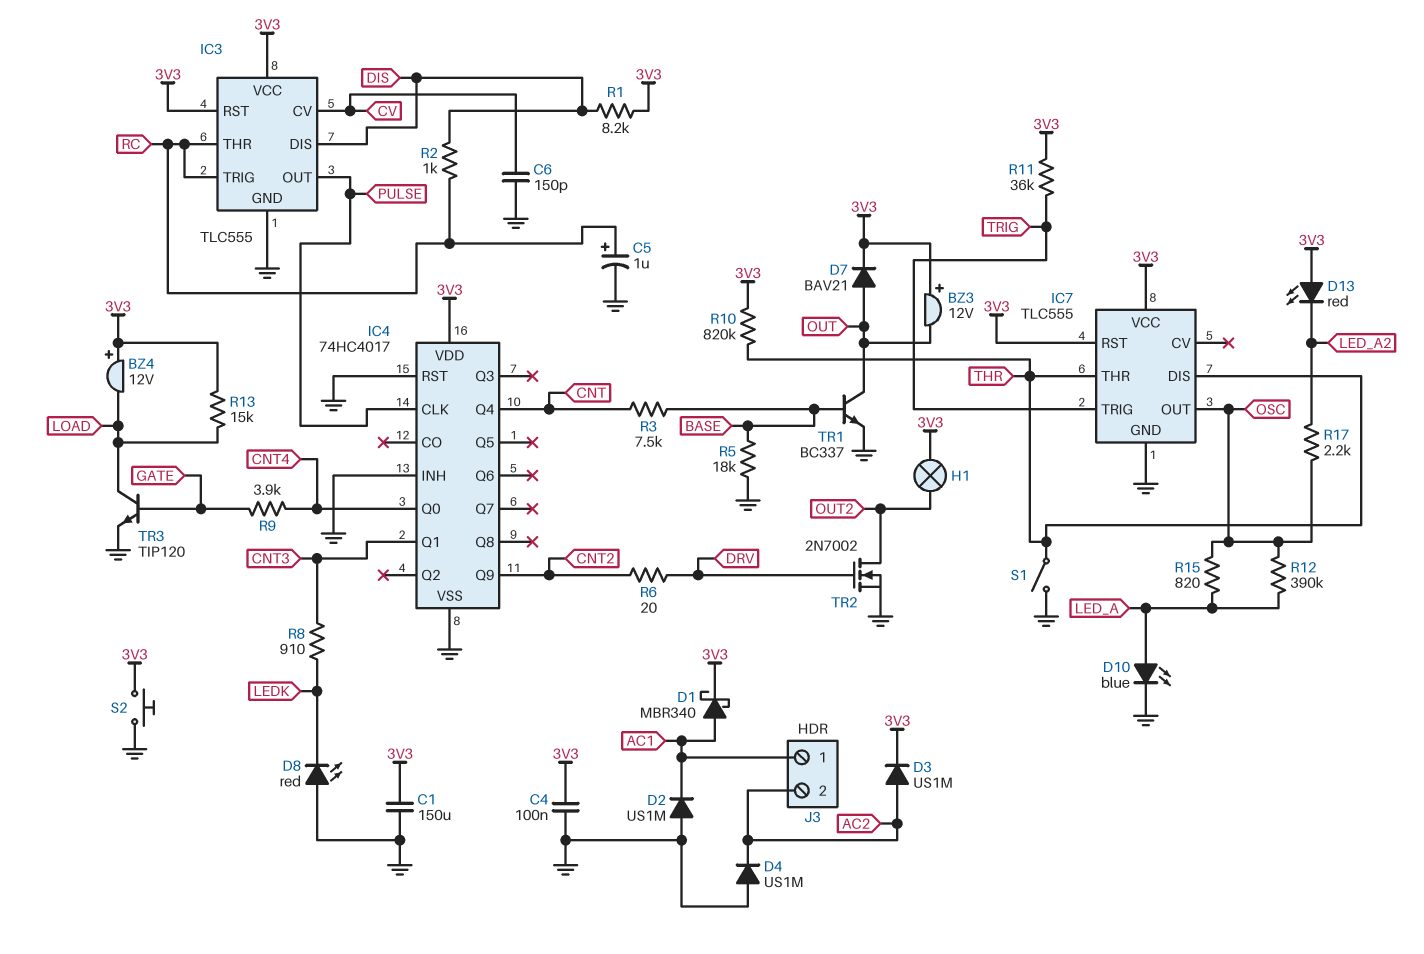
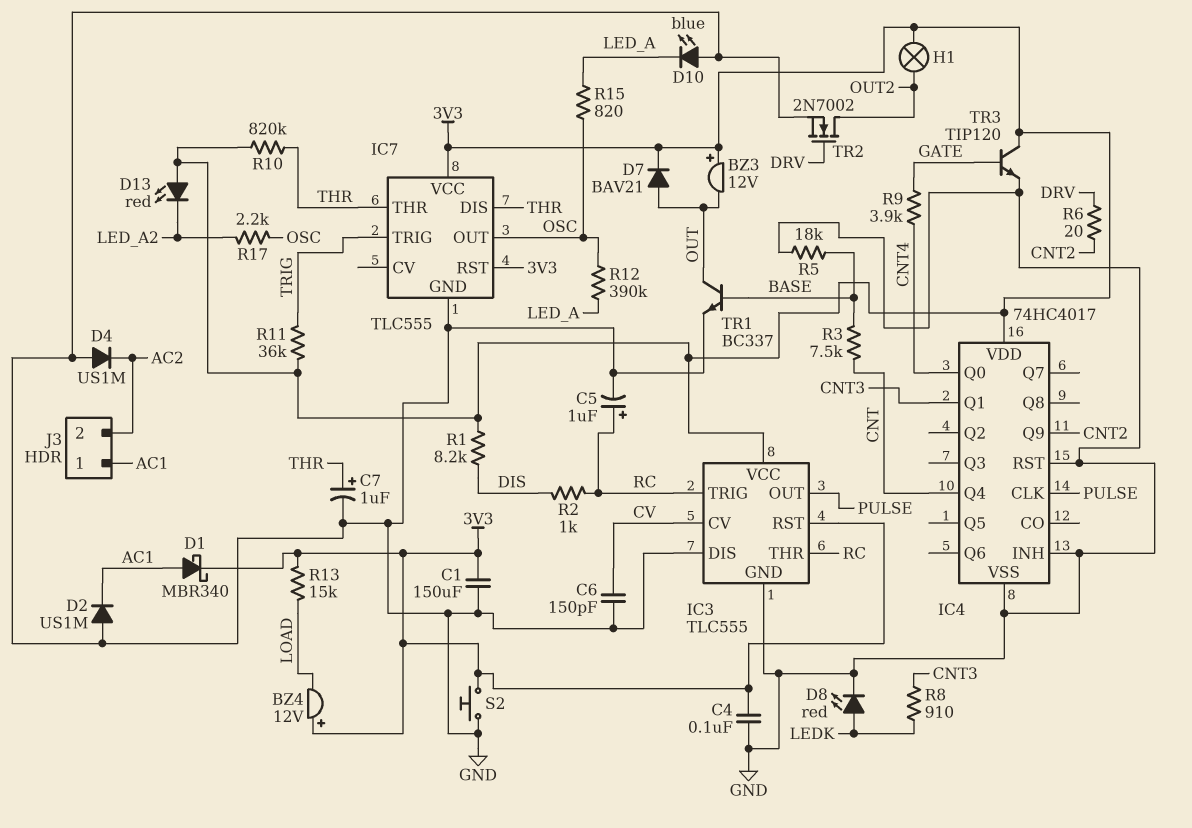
C7: none -> 1uF (plus THR, minus GND)
D3: diode US1M (A AC2, K 3V3) -> none
D8: LED red (A GND, K LEDK) -> LED red (A LEDK, K GND)
D10: LED blue (A LED_A, K GND) -> LED blue (A GND, K LED_A)
IC3 pin DIS: DIS -> GND
S1: switch (GND, THR) -> none
TR3: NPN TIP120 (B GATE, C LOAD, E GND) -> NPN TIP120 (B GATE, C 3V3, E GND)

